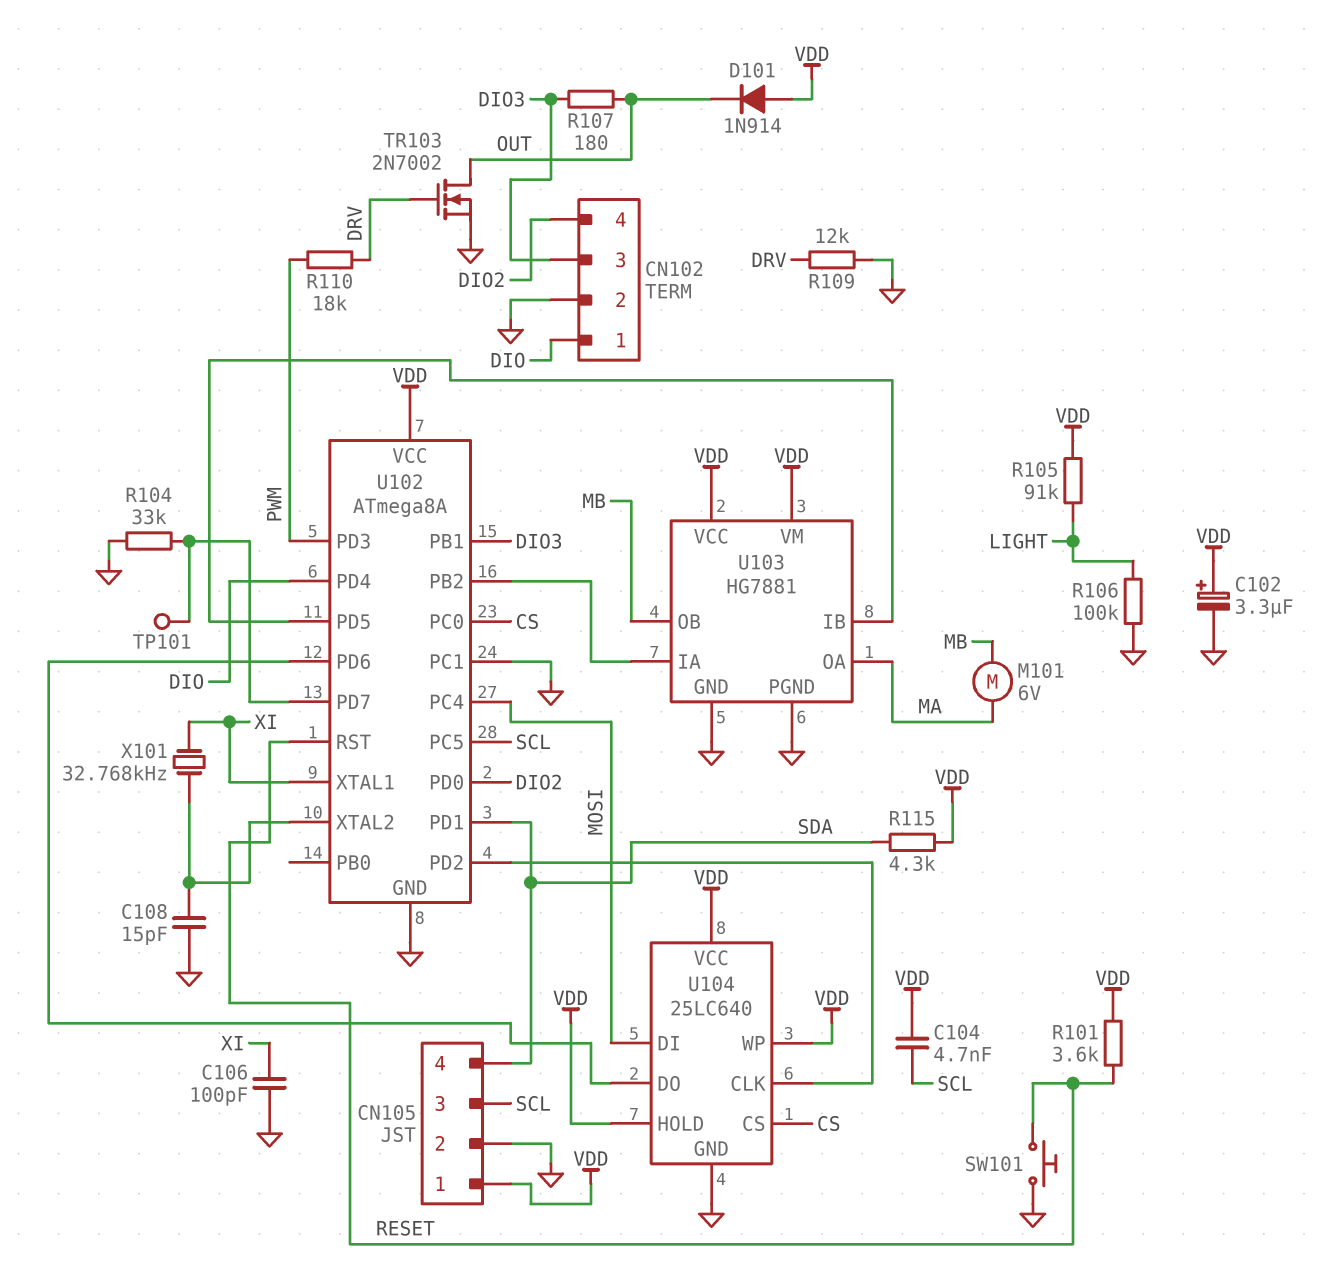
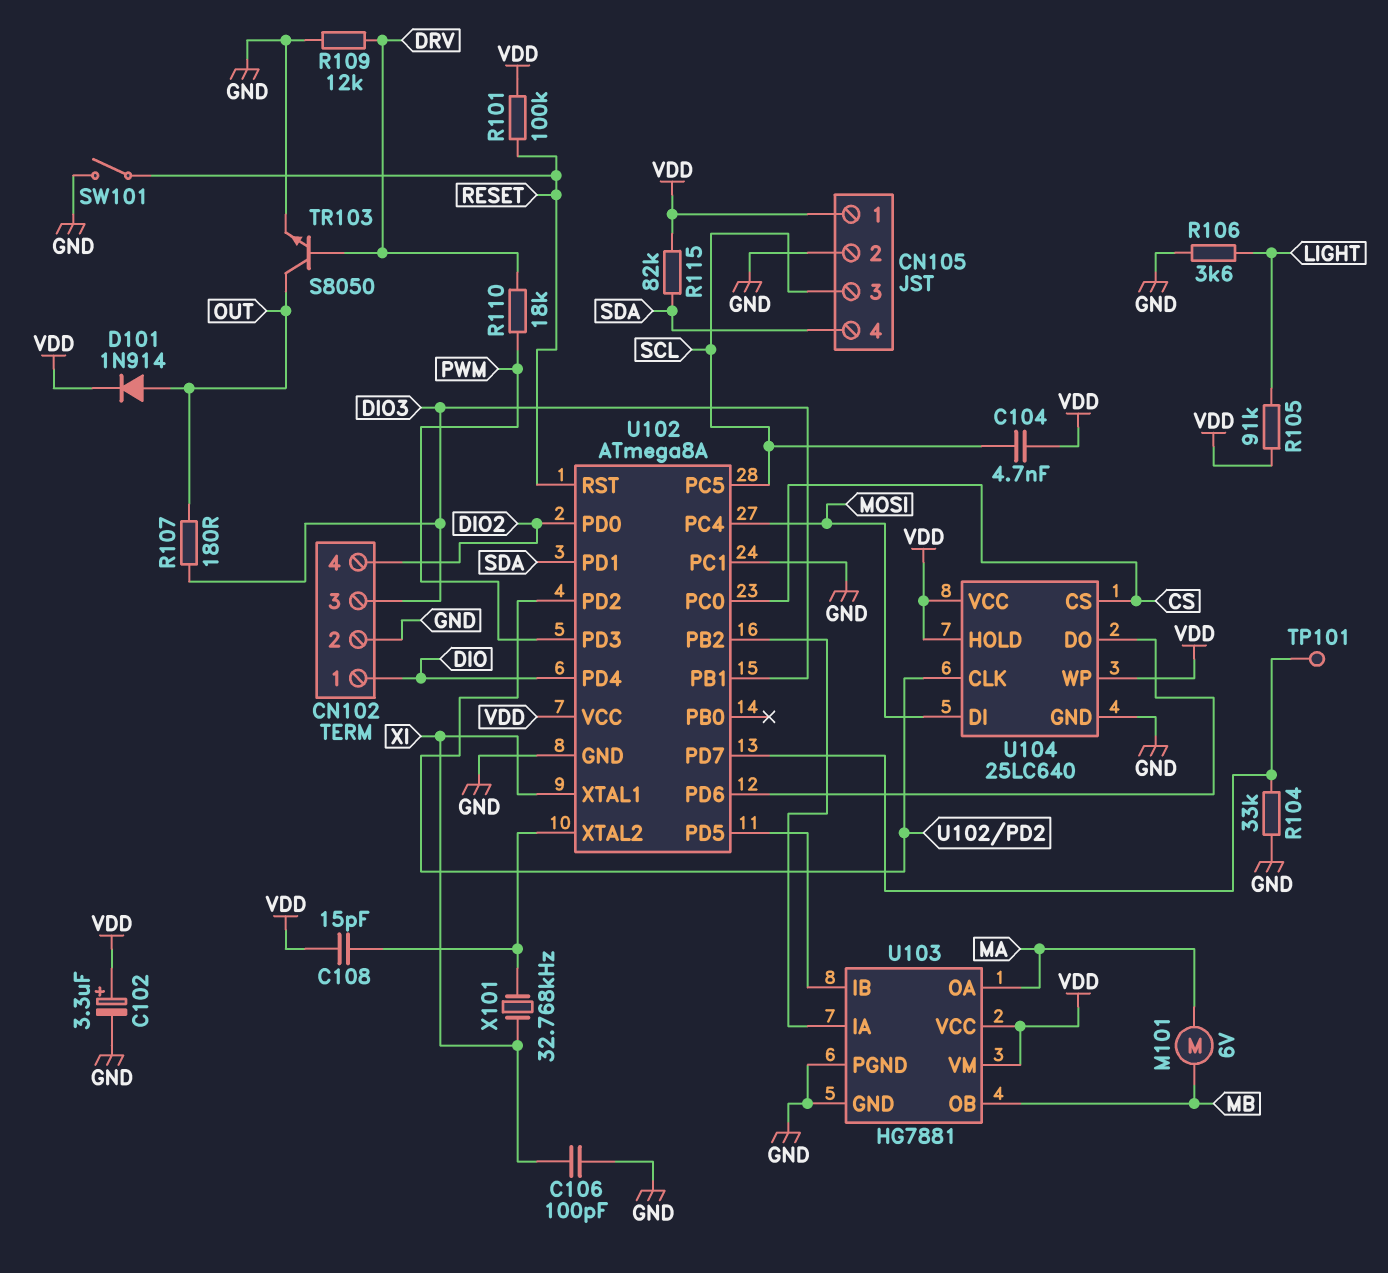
C108: 15pF (GND, U102/XTAL2) -> 15pF (U102/XTAL2, VDD)
D101: diode 1N914 (A VDD, K OUT) -> diode 1N914 (A OUT, K VDD)
R101: 3.6k (RESET, VDD) -> 100k (RESET, VDD)
R106: 100k (GND, LIGHT) -> 3.6k (GND, LIGHT)
R115: 4.3k (SDA, VDD) -> 82k (SDA, VDD)
SW101: button (GND, RESET) -> switch (GND, RESET)
TR103: NMOS 2N7002 (G DRV, D OUT, S GND) -> NPN S8050 (B DRV, C OUT, E GND)

